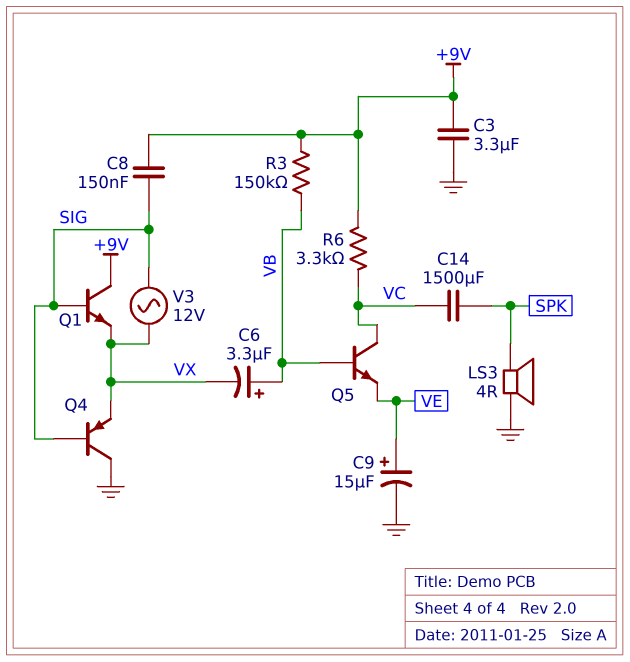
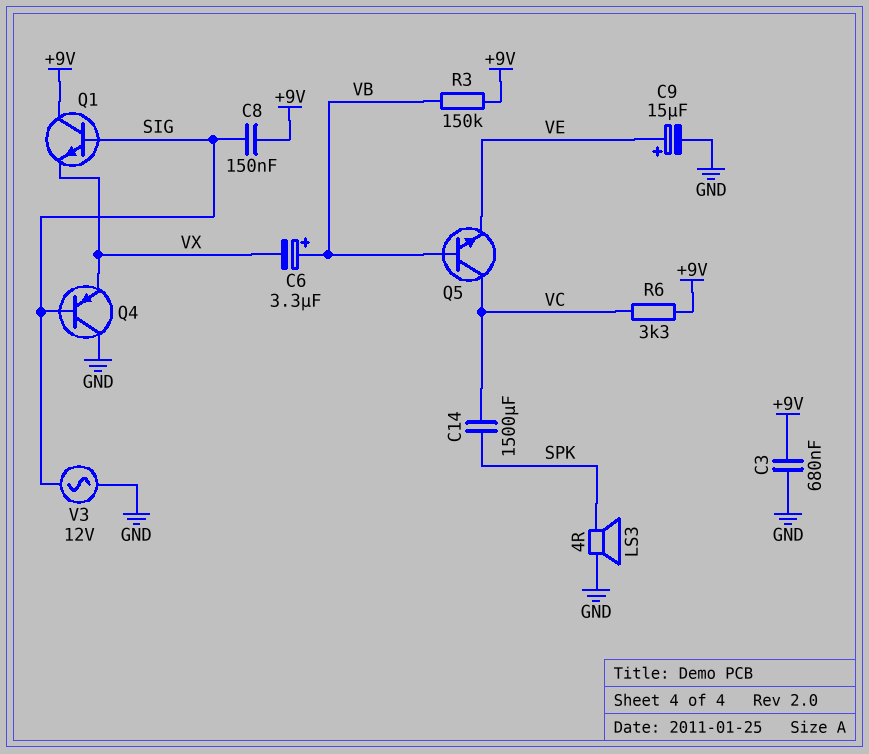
C3: 3.3uF (+9V, GND) -> 680nF (+9V, GND)
V3: AC 12V (SIG, VX) -> AC 12V (GND, SIG)

